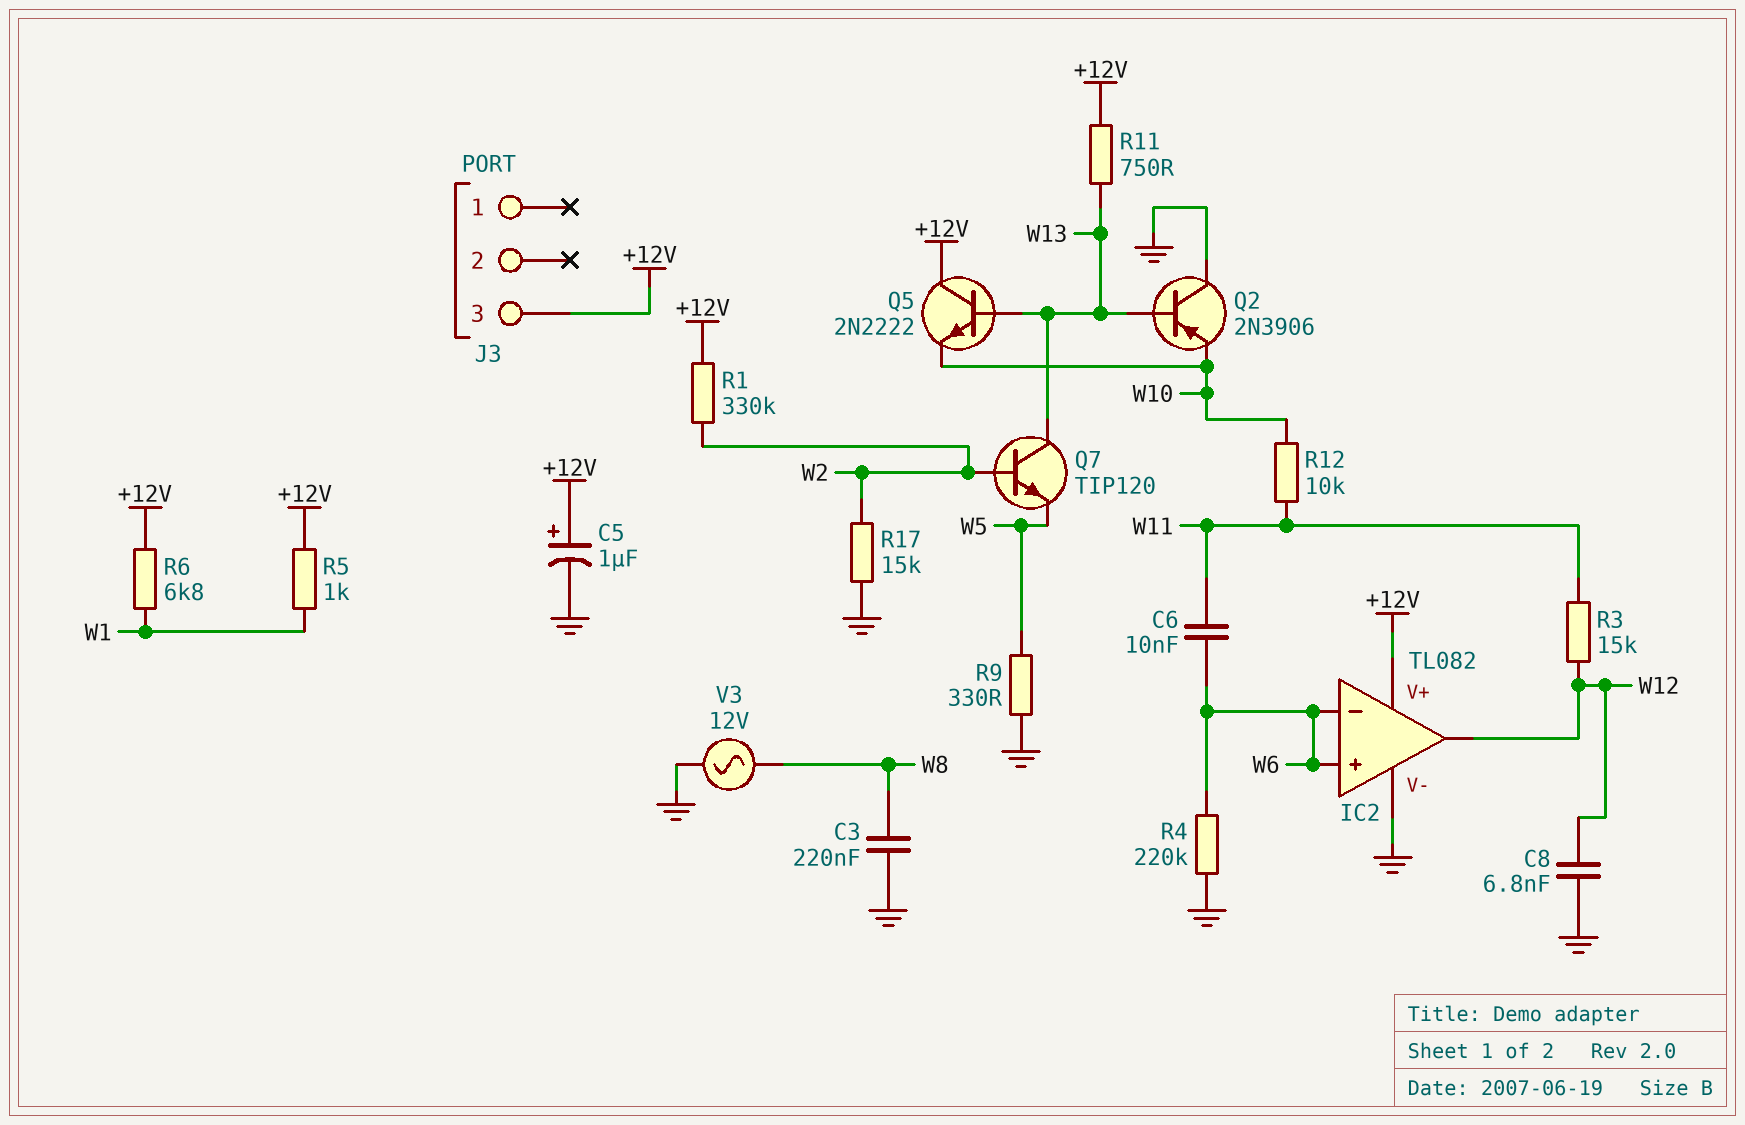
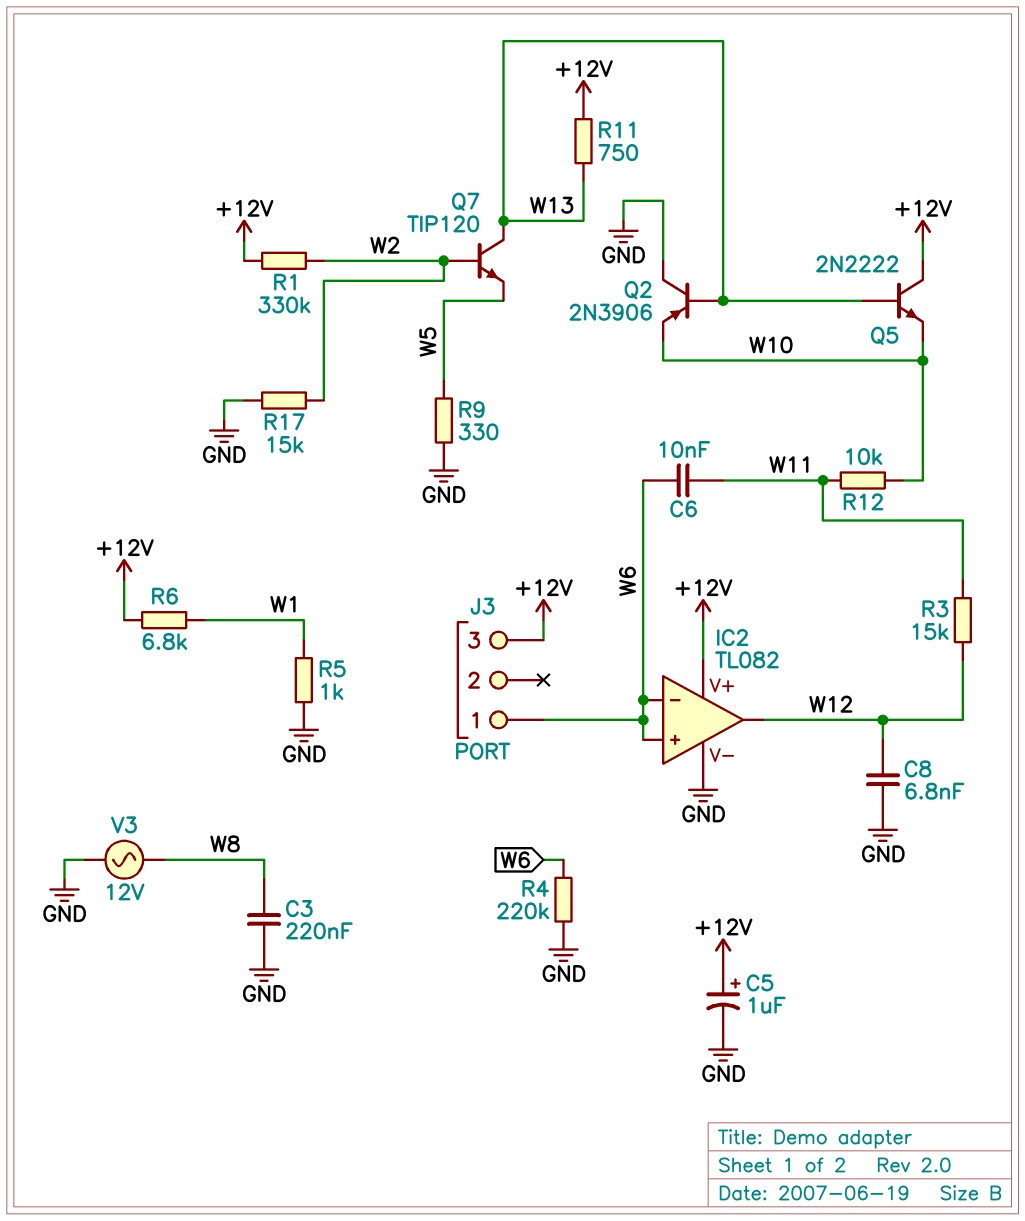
J3 pin 1: none -> W6
R5: 1k (+12V, W1) -> 1k (GND, W1)

